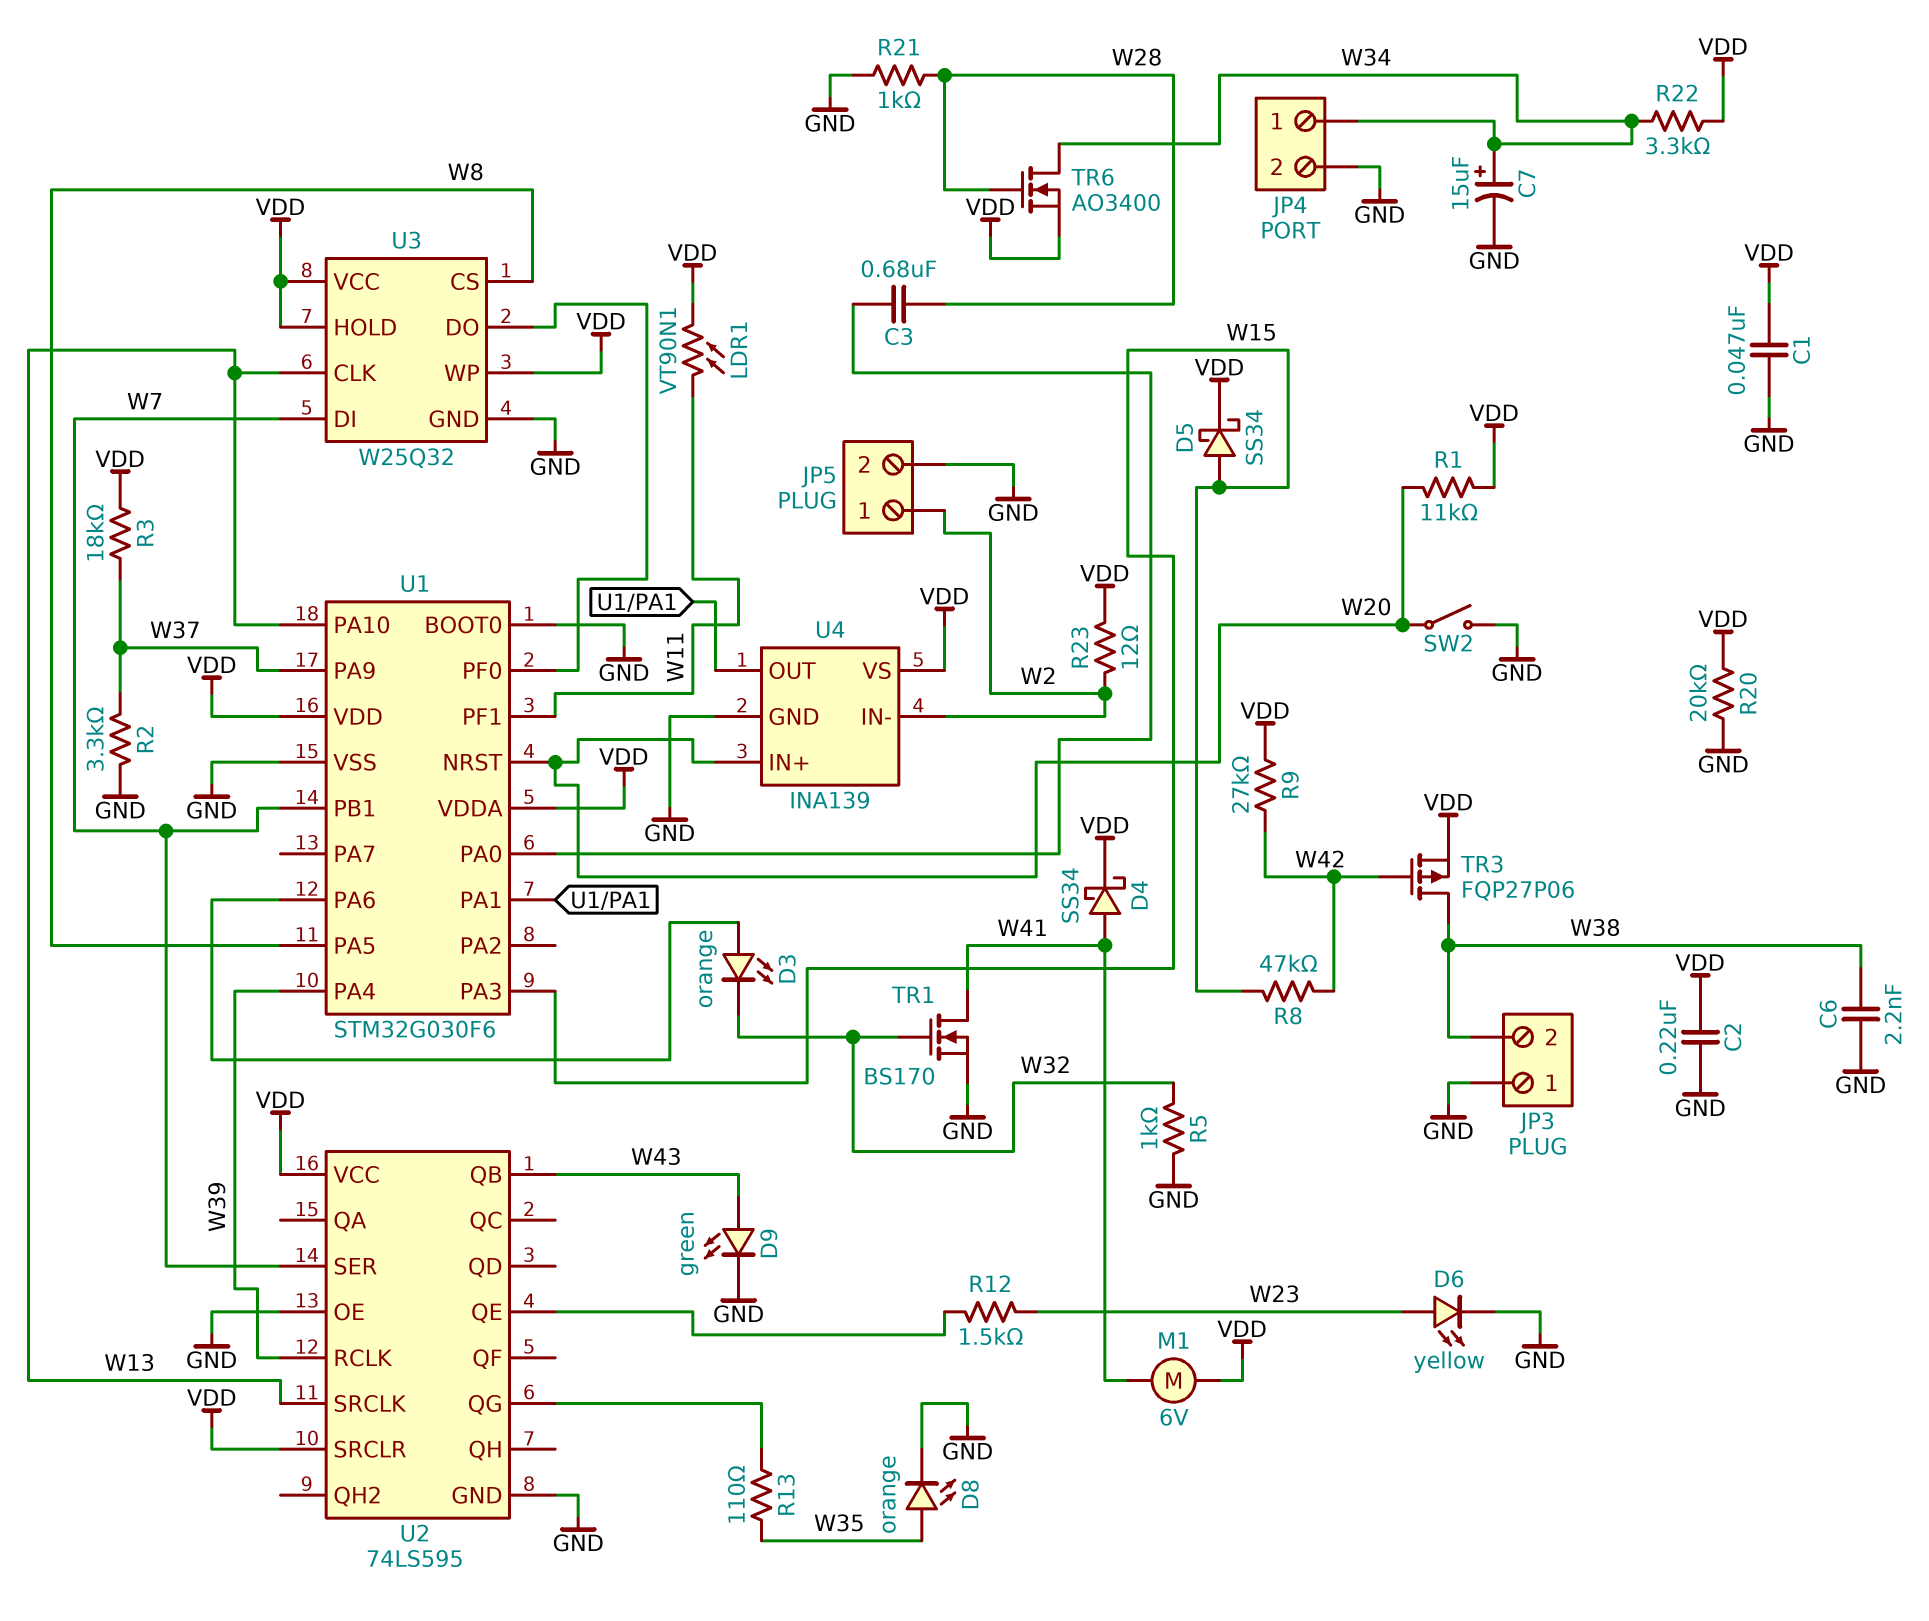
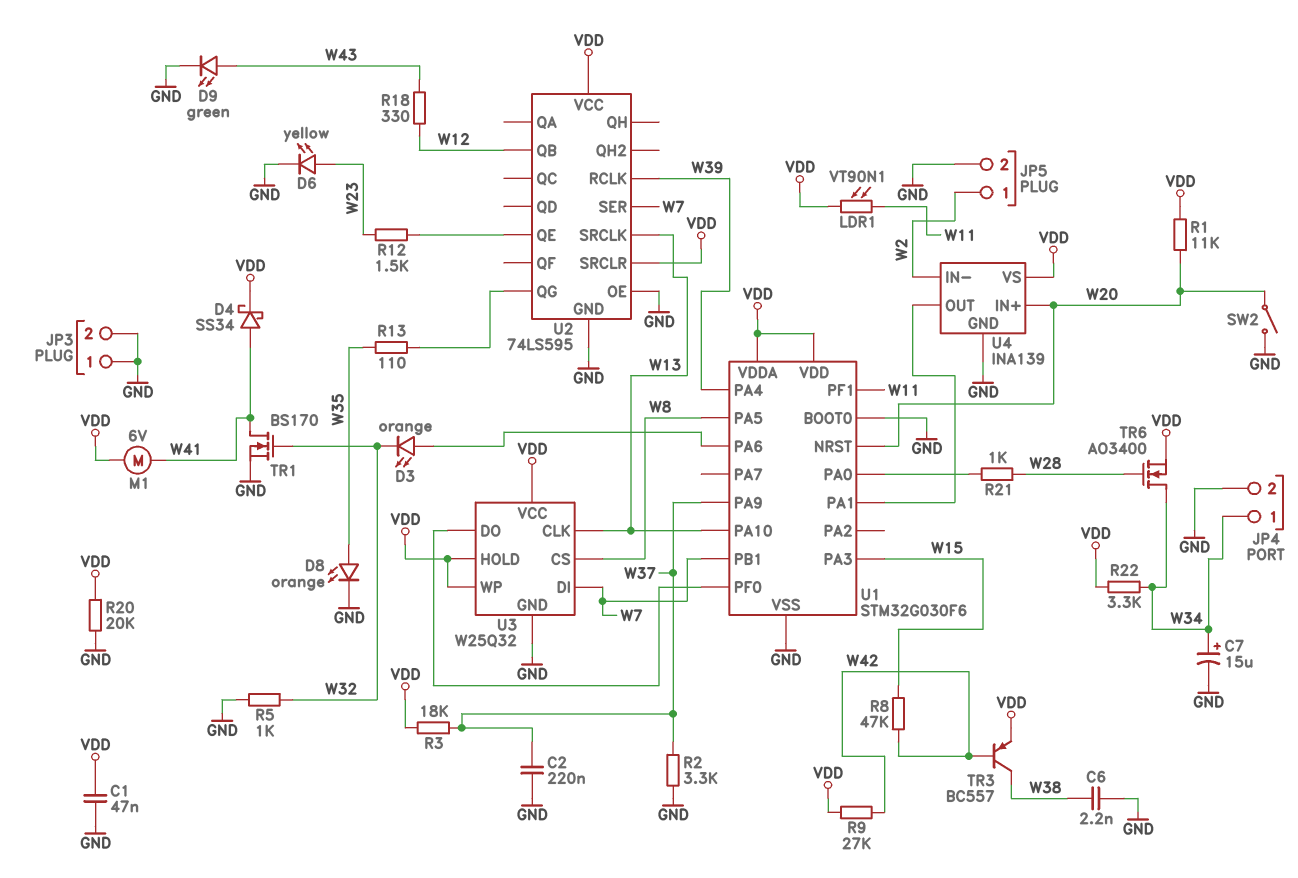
C2: 220nF (GND, VDD) -> 220nF (GND, W37)
C3: 680nF (U1/PA0, W28) -> none
D5: schottky SS34 (A W15, K VDD) -> none
JP3 pin 2: W38 -> GND
R18: none -> 330 (W12, W43)
R21: 1k (GND, W28) -> 1k (U1/PA0, W28)
R23: 12 (VDD, W2) -> none
TR3: PMOS FQP27P06 (G W42, D W38, S VDD) -> PNP BC557 (B W42, C W38, E VDD)
U2 pin QB: W43 -> W12

